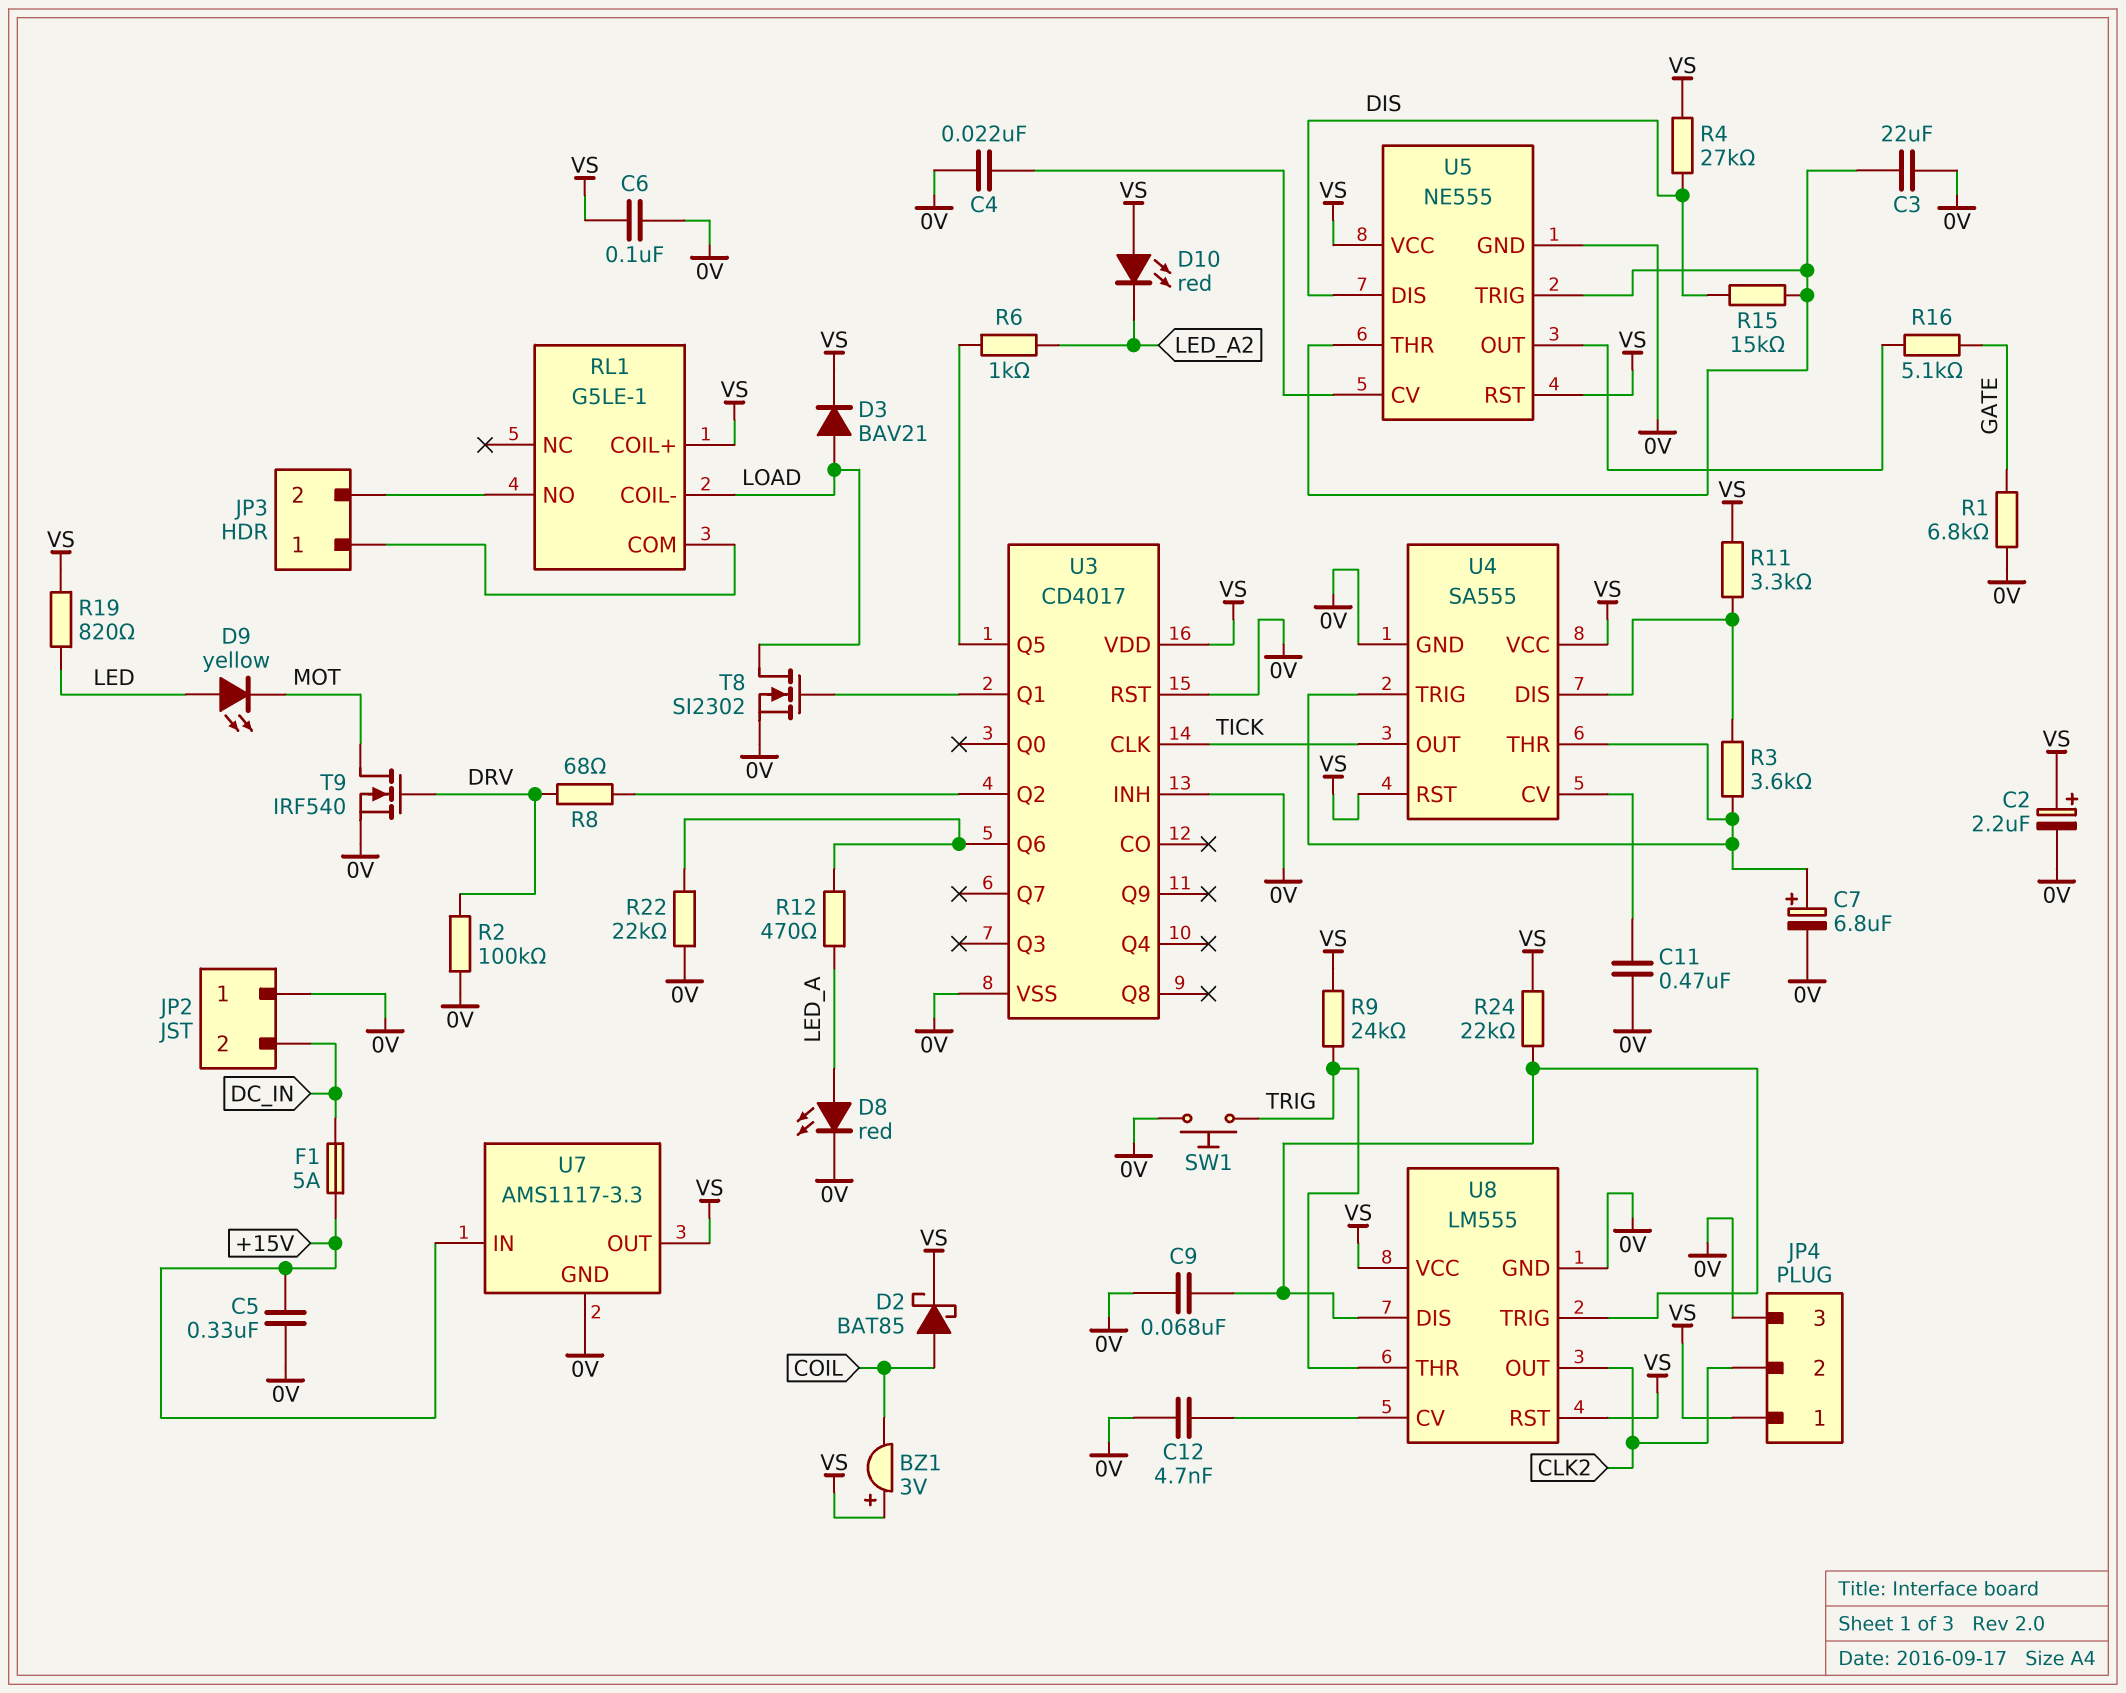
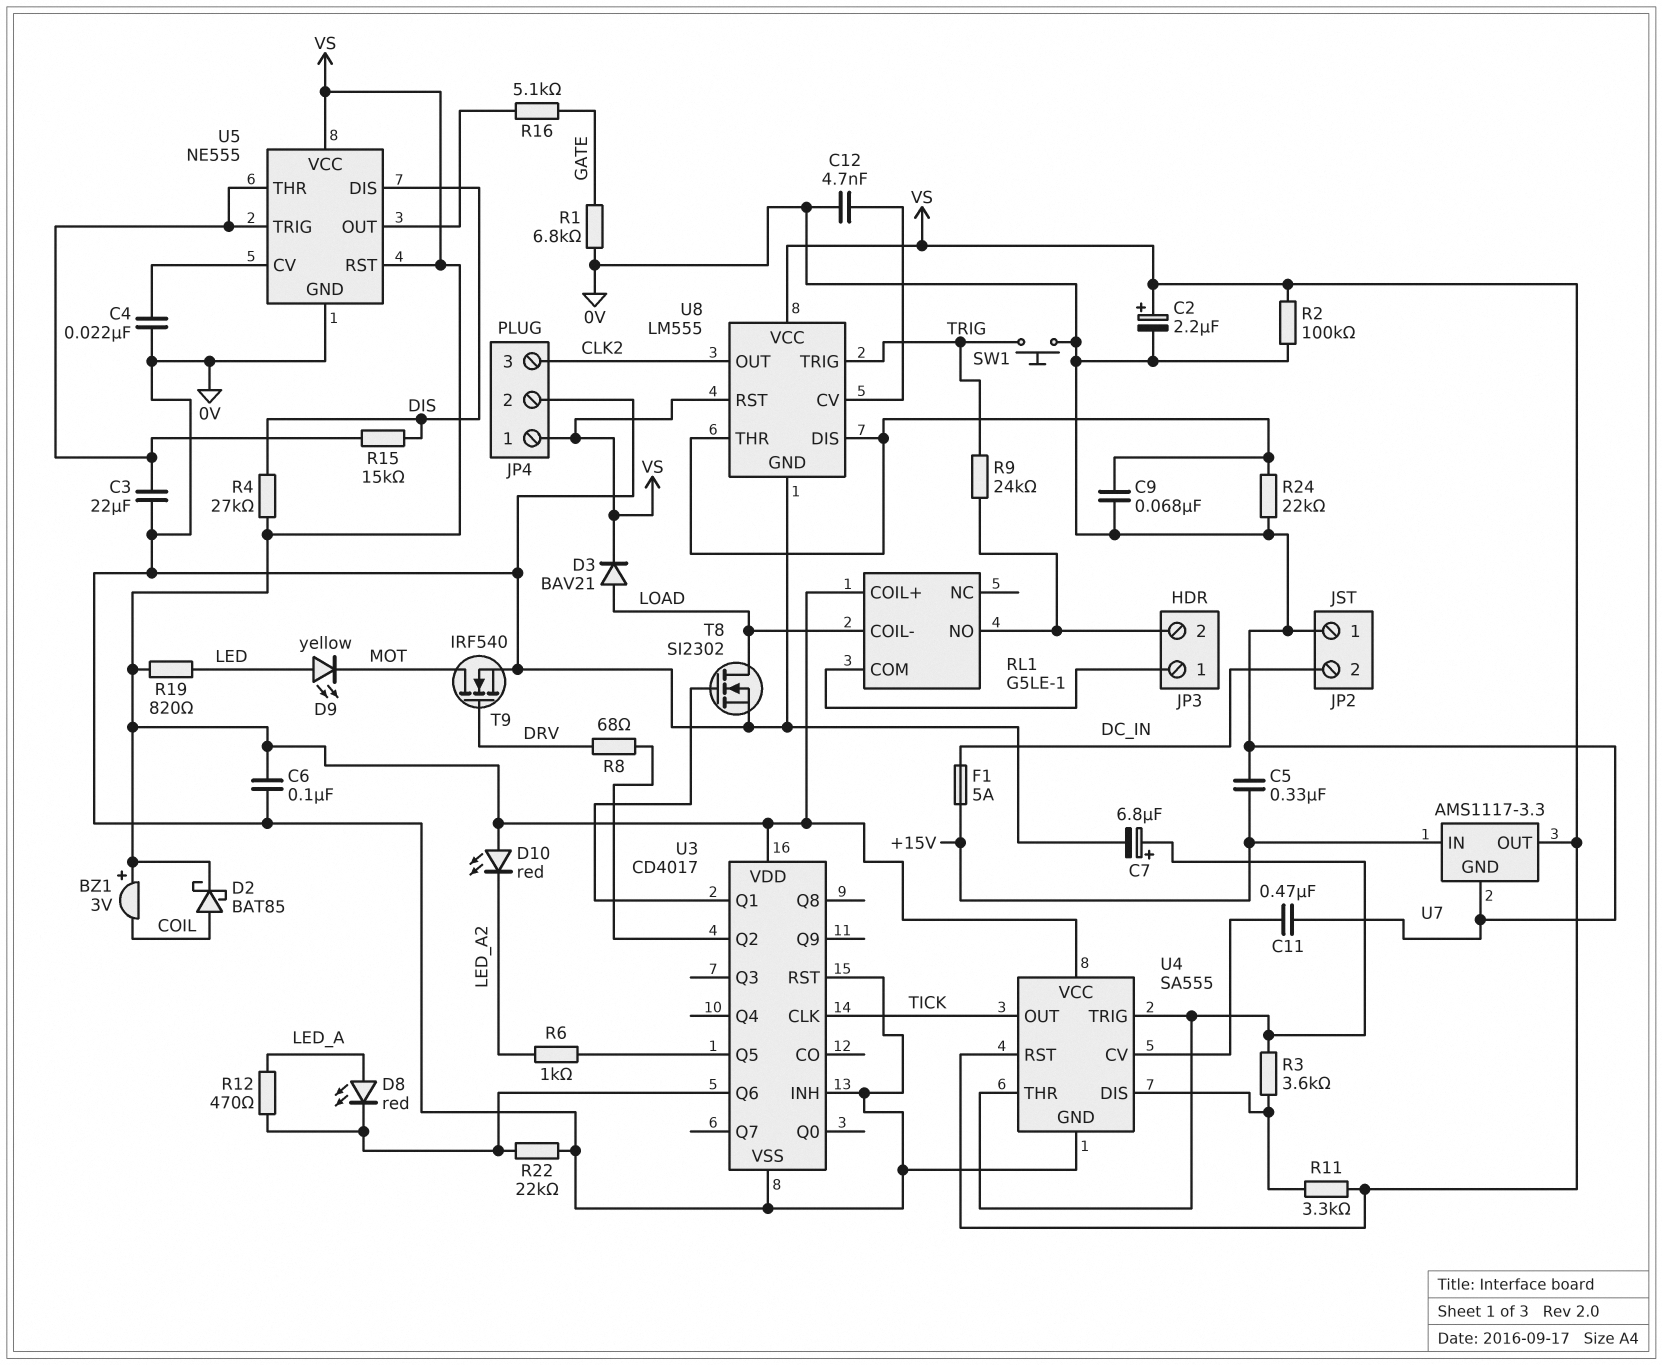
D8: LED red (A LED_A, K 0V) -> LED red (A LED_A, K U3/Q6)
JP4 pin 2: CLK2 -> 0V
JP4 pin 3: 0V -> CLK2
R2: 100k (0V, DRV) -> 100k (0V, VS)
R9: 24k (TRIG, VS) -> 24k (JP3/2, TRIG)
R24: 22k (U8/DIS, VS) -> 22k (0V, U8/DIS)
U8 pin THR: TRIG -> U8/DIS
U8 pin TRIG: U8/DIS -> TRIG

